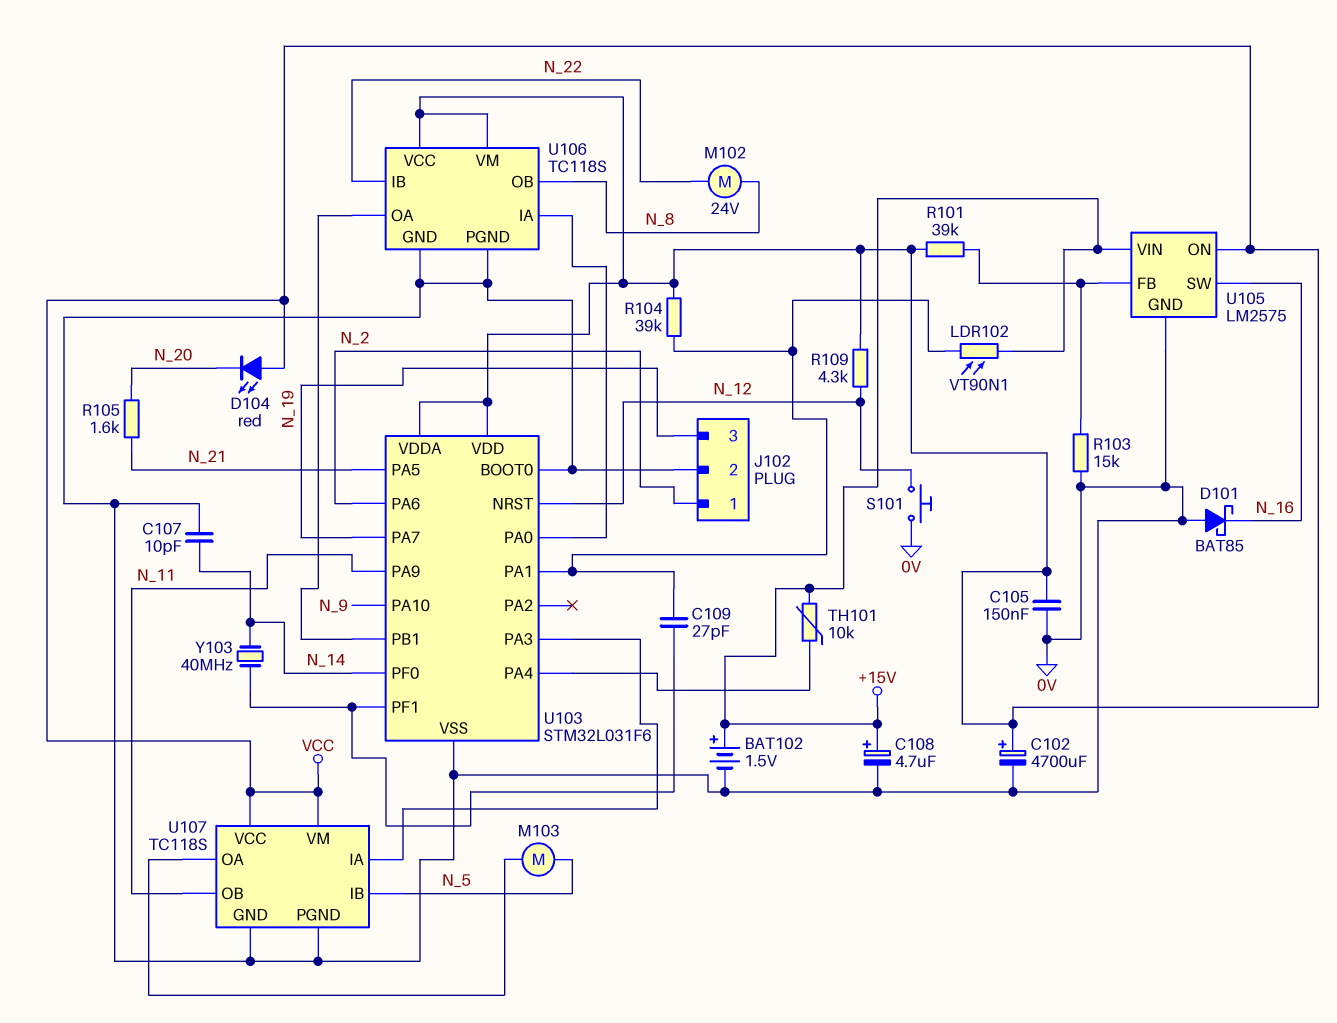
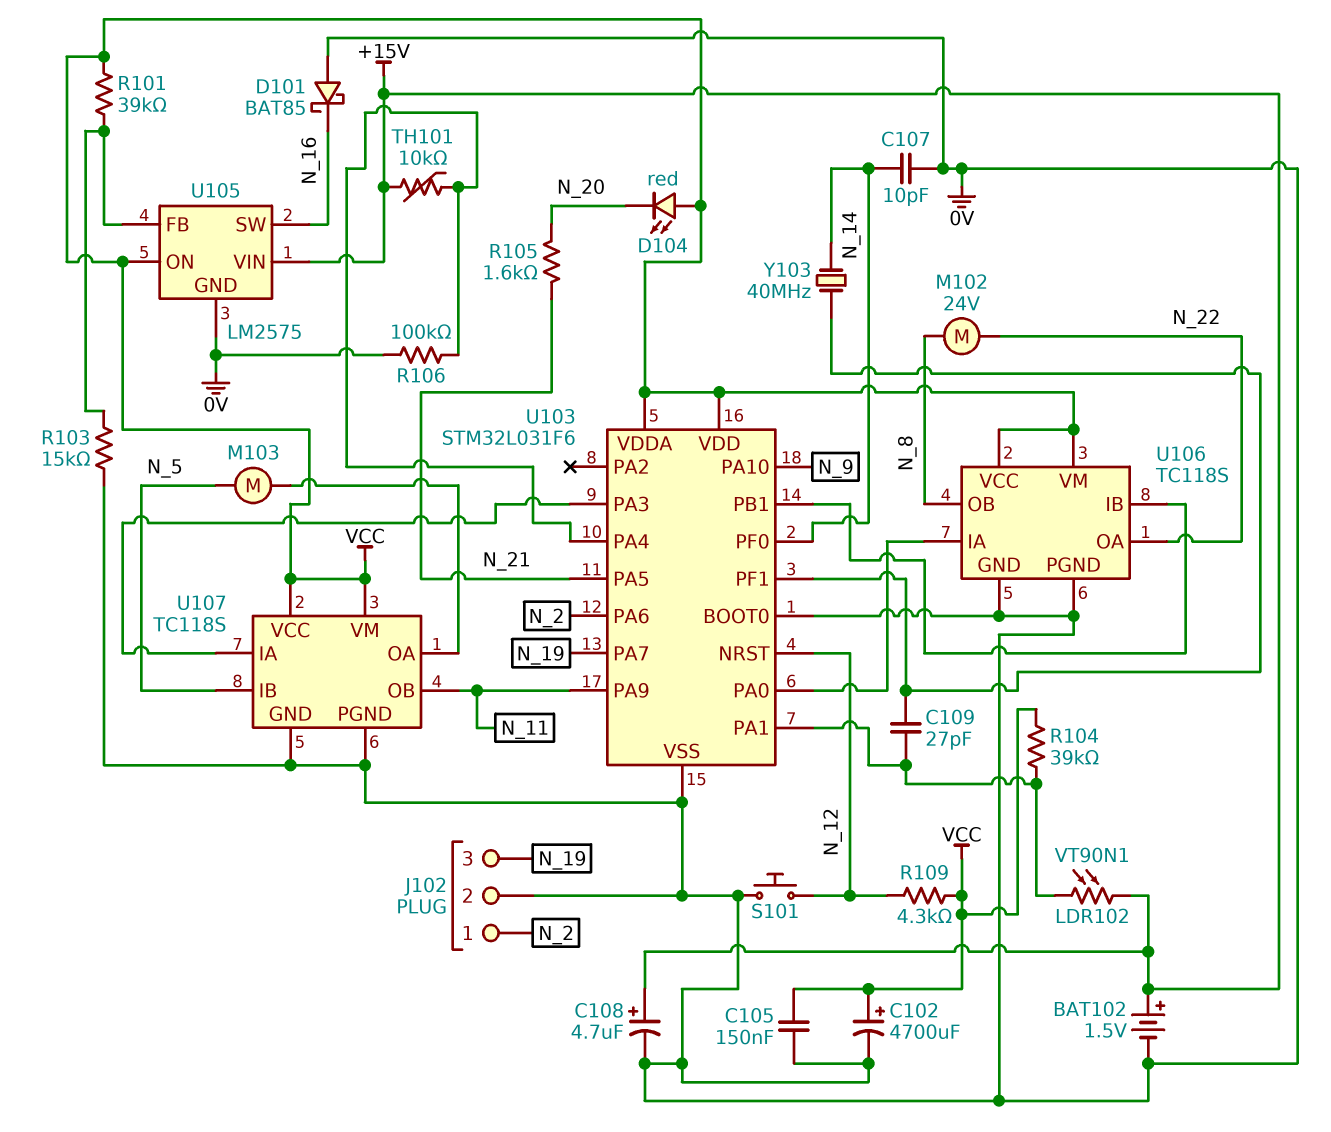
R106: none -> 100k (0V, U103/PA4)
U106 pin IB: N_22 -> U103/PB1
U106 pin OA: U103/PB1 -> N_22

